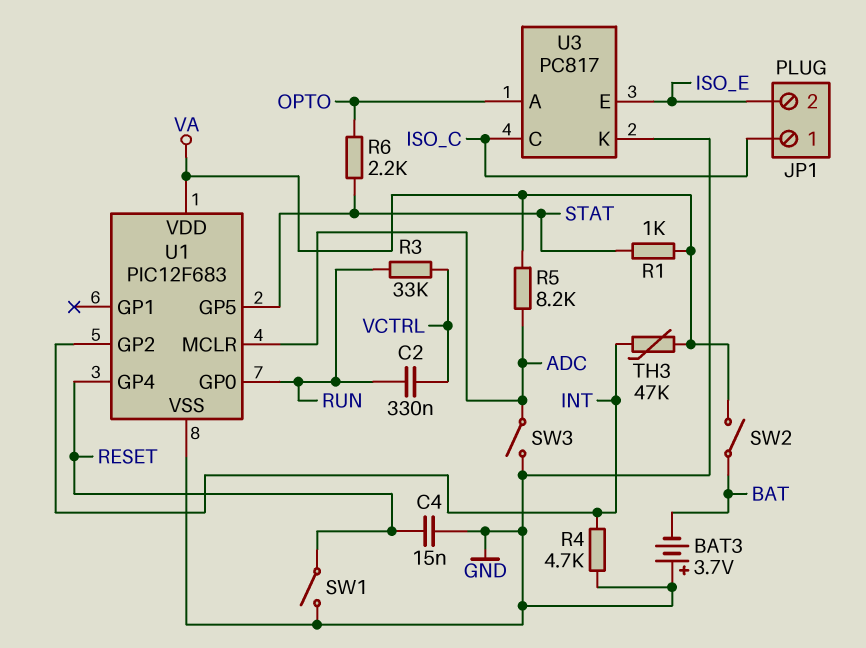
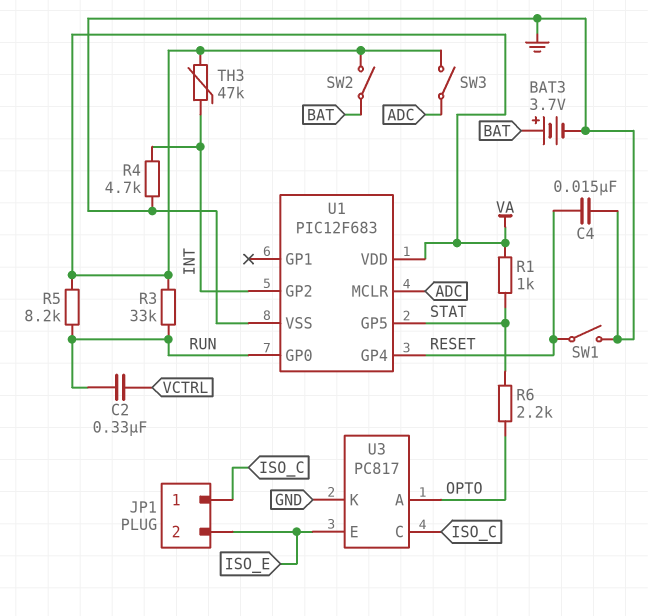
BAT3: 3.7V (plus GND, minus BAT) -> 3.7V (plus BAT, minus GND)
R3: 33k (RUN, VCTRL) -> 33k (RUN, VA)
R5: 8.2k (ADC, VA) -> 8.2k (RUN, VA)
SW3: switch (ADC, GND) -> switch (ADC, VA)

